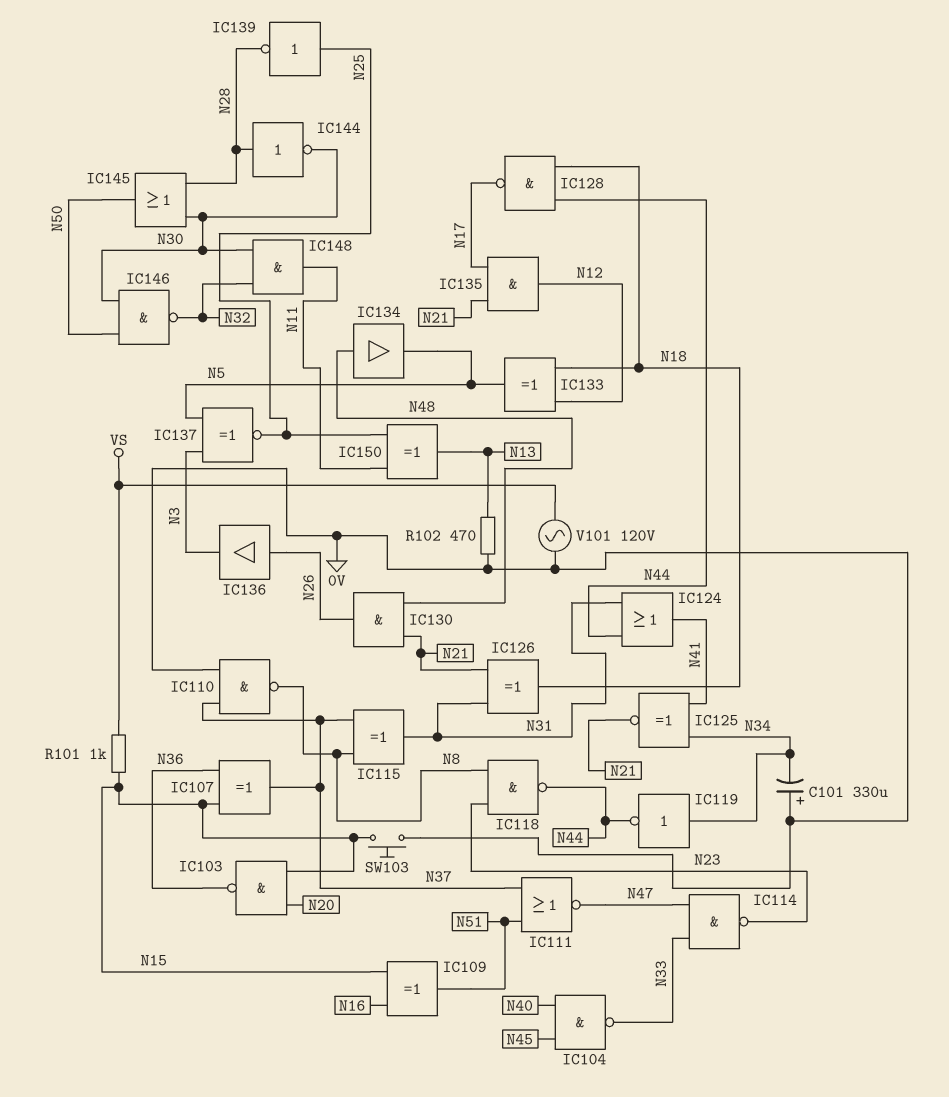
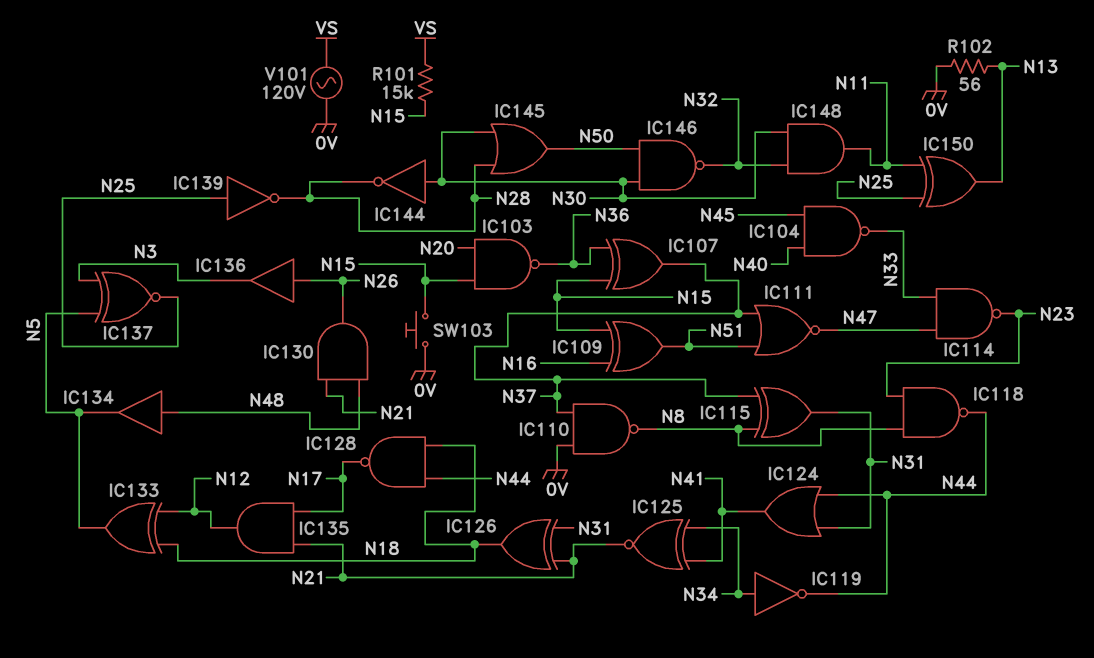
C101: 330uF (plus 0V, minus N34) -> none
IC144: NOT (in N28, out N30) -> NOT (in N30, out N28)
R101: 1k (N15, VS) -> 15k (N15, VS)
R102: 470 (0V, N13) -> 56 (0V, N13)

